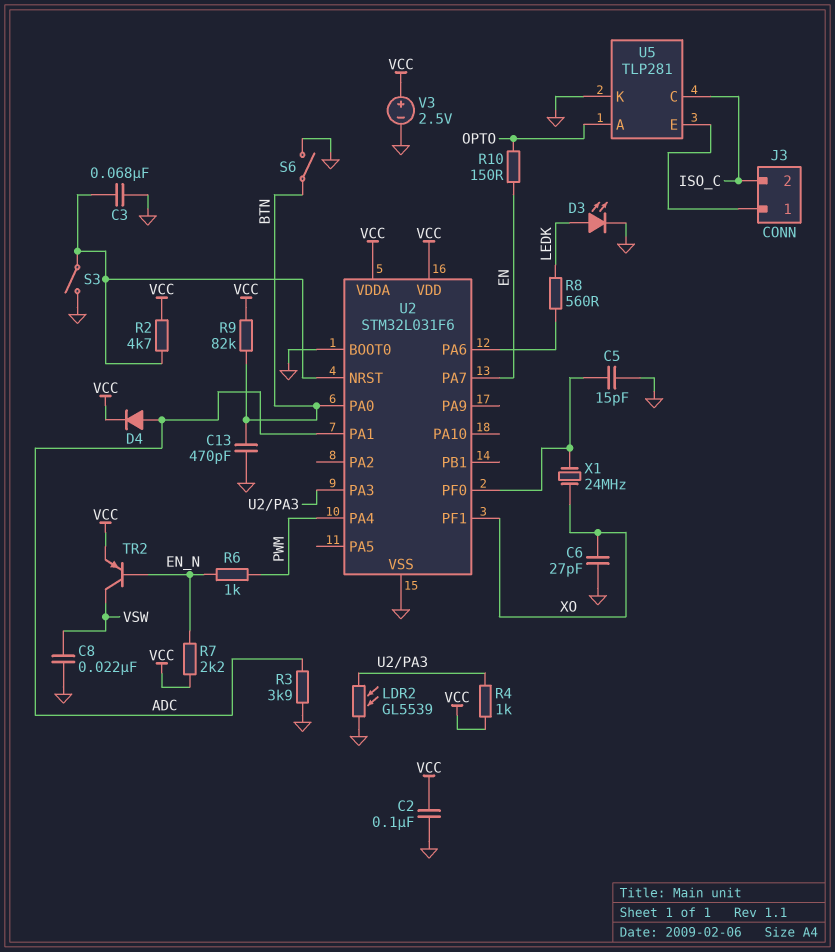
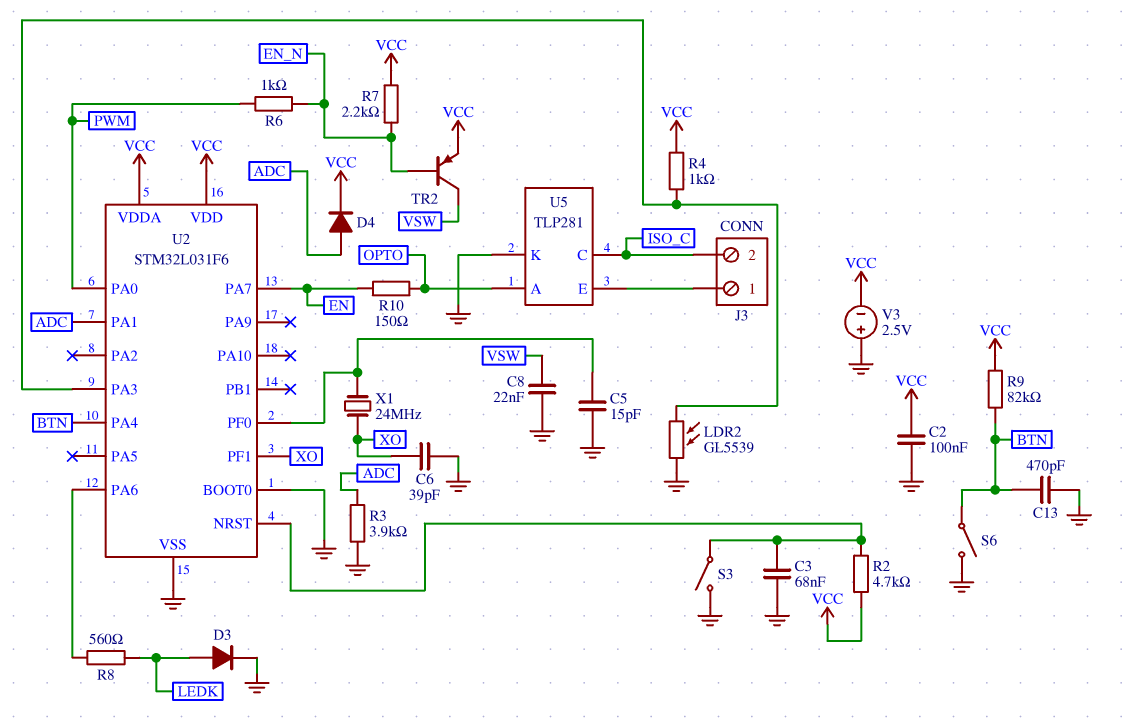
C6: 27pF (GND, XO) -> 39pF (GND, XO)
D3: LED (A LEDK, K GND) -> diode (A LEDK, K GND)
U2 pin PA0: BTN -> PWM
U2 pin PA4: PWM -> BTN
V3: 2.5V (plus VCC, minus GND) -> 2.5V (plus GND, minus VCC)

